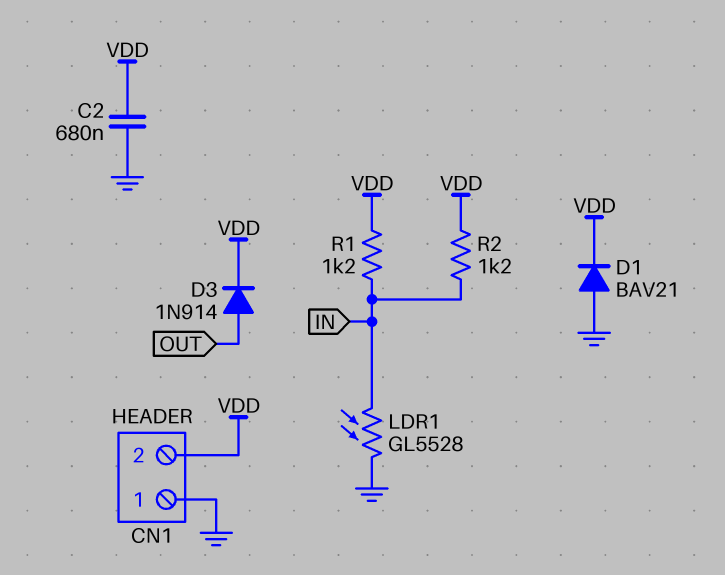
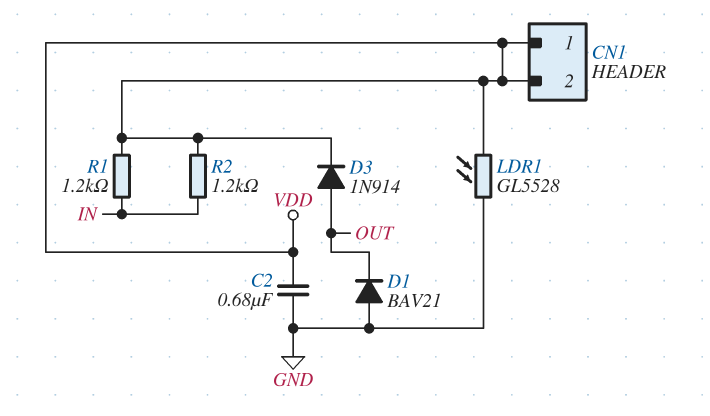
CN1 pin 1: GND -> VDD
D1: diode BAV21 (A GND, K VDD) -> diode BAV21 (A GND, K OUT)
LDR1: GL5528 (GND, IN) -> GL5528 (GND, VDD)

